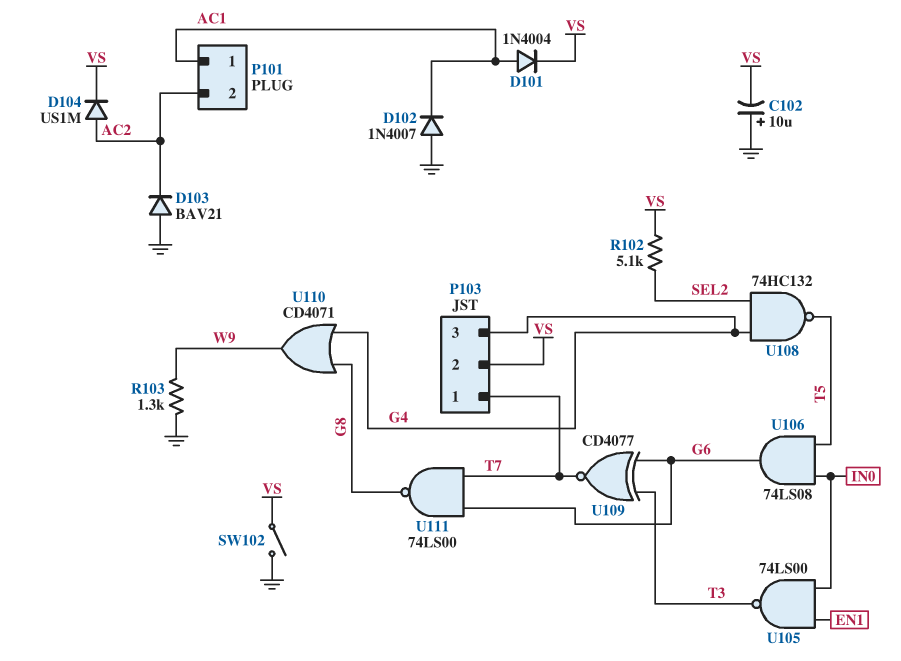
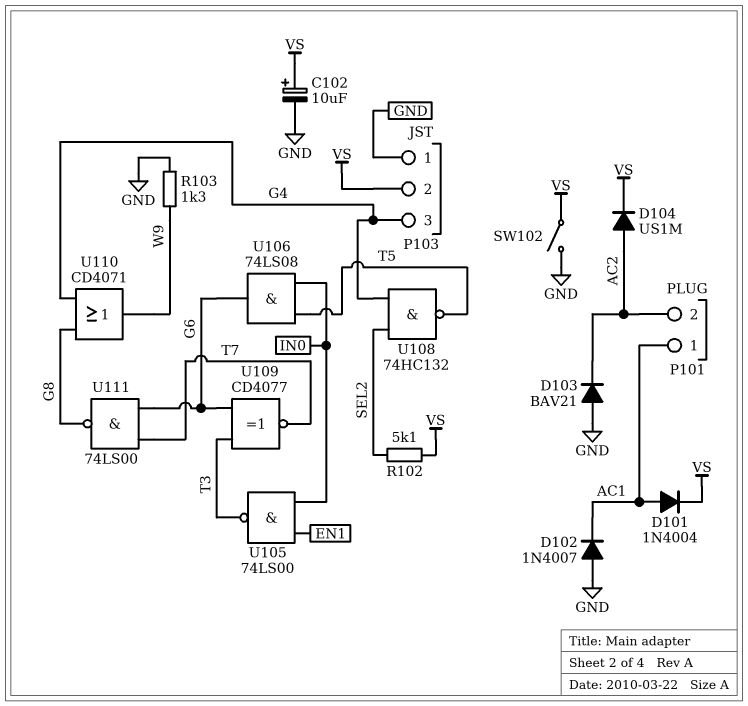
C102: 10uF (plus GND, minus VS) -> 10uF (plus VS, minus GND)
P103 pin 1: T7 -> GND

